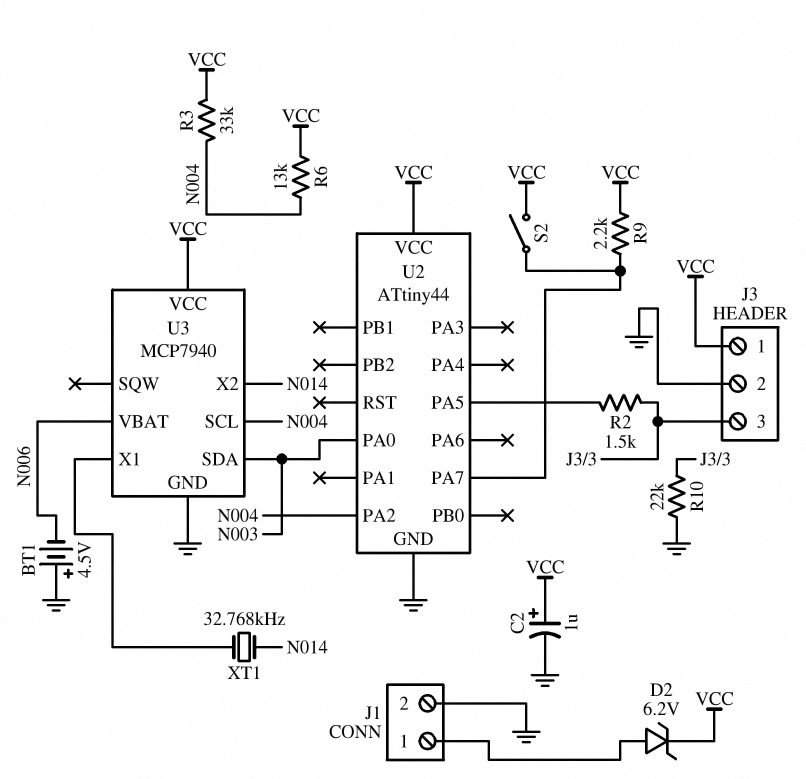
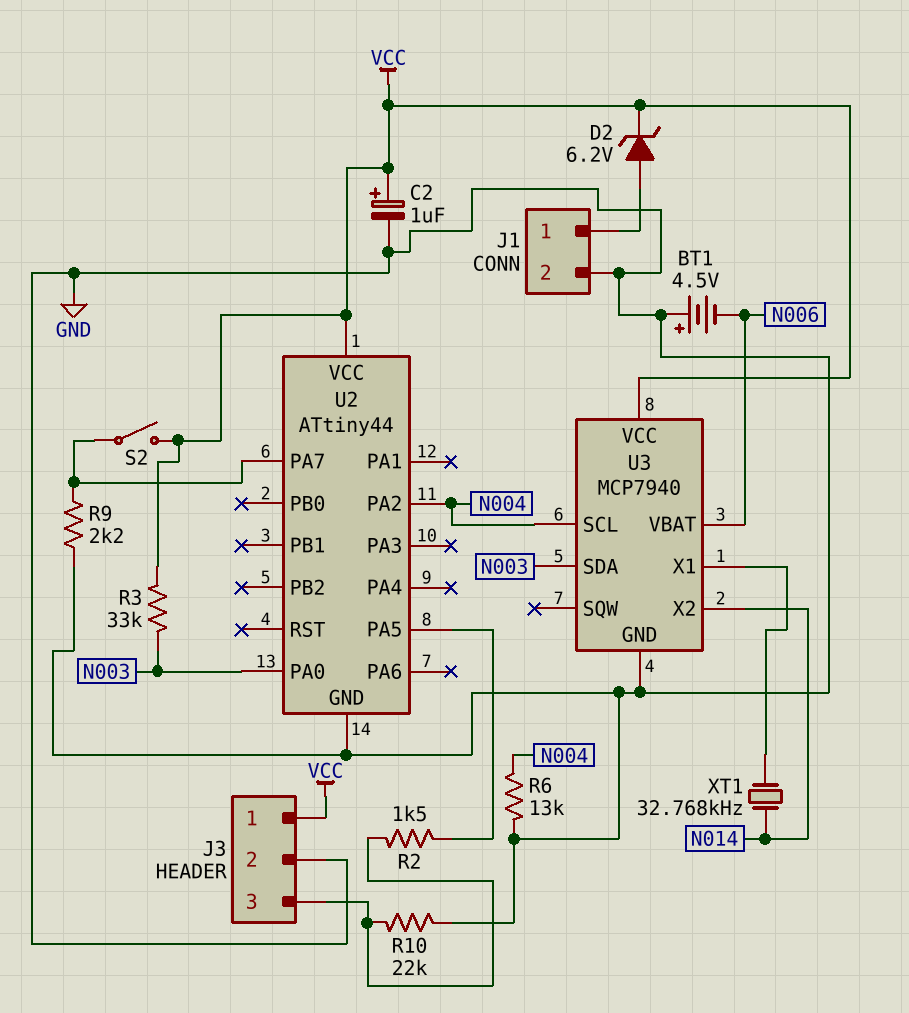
R3: 33k (N004, VCC) -> 33k (N003, VCC)
R6: 13k (N004, VCC) -> 13k (GND, N004)
R9: 2.2k (U2/PA7, VCC) -> 2.2k (GND, U2/PA7)

